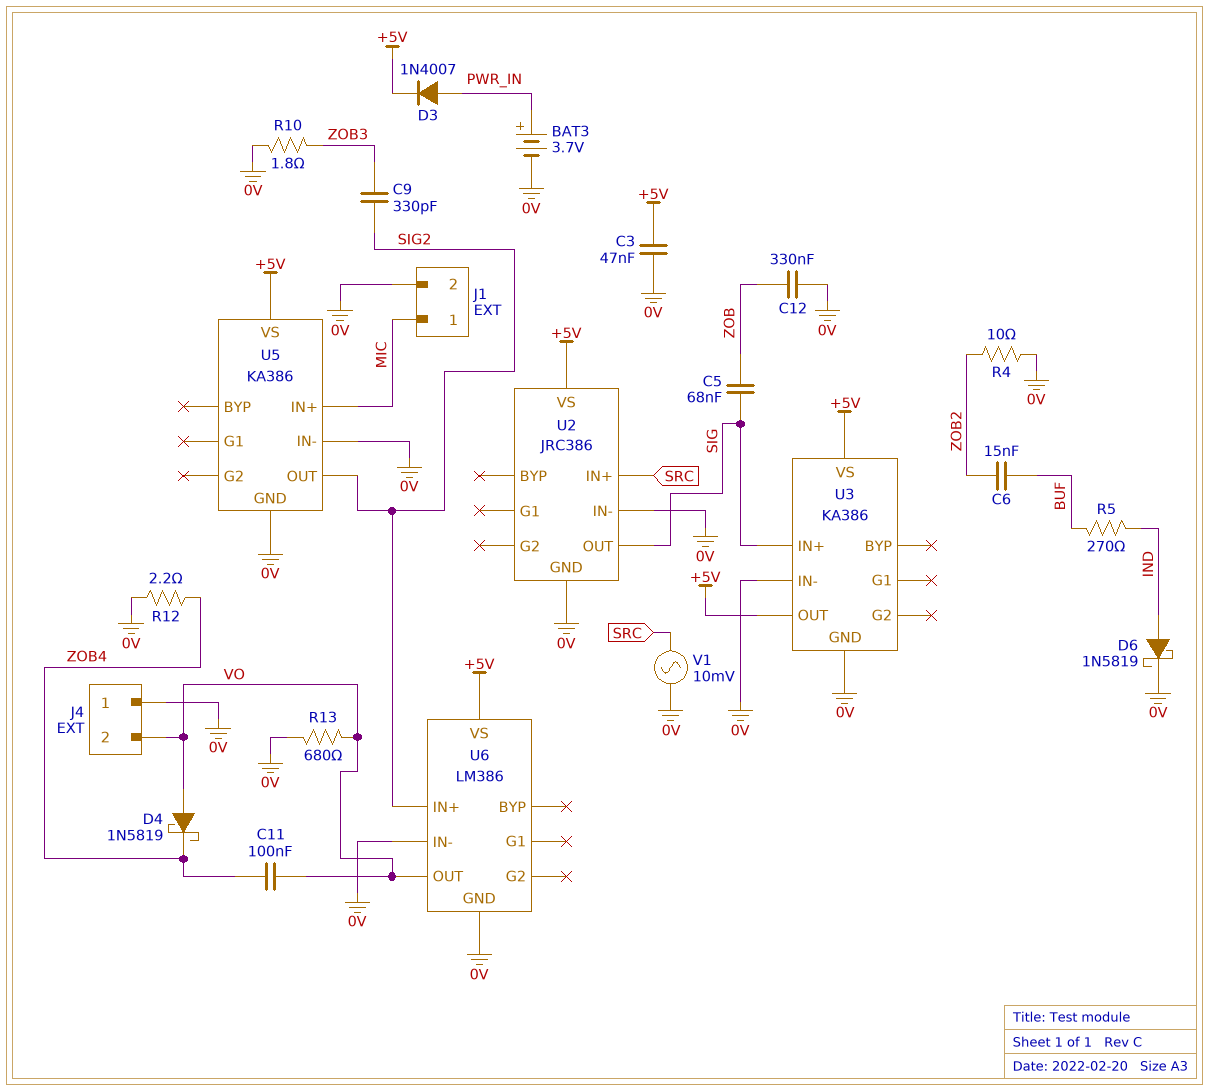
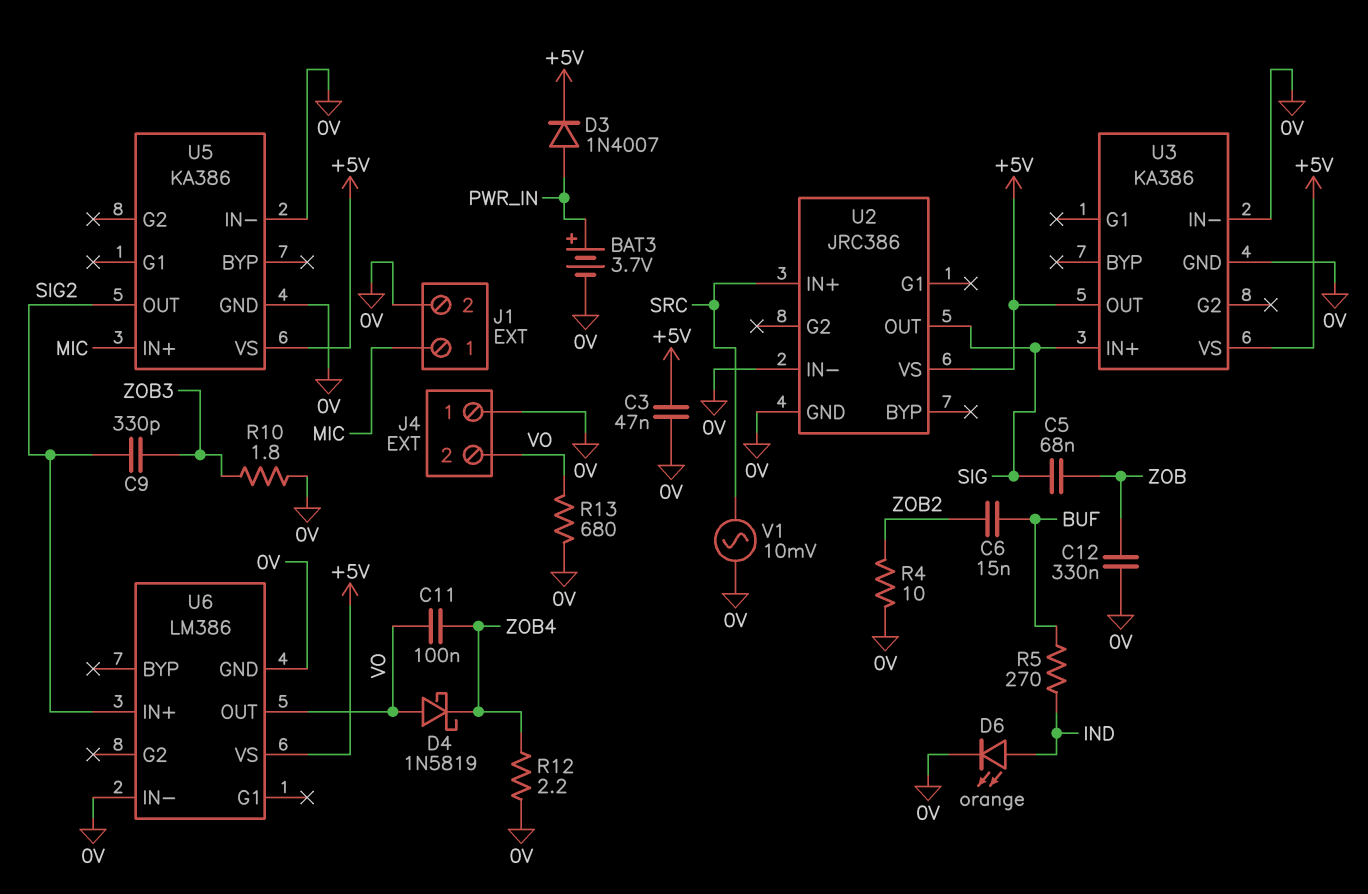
D6: schottky 1N5819 (A IND, K 0V) -> LED orange (A IND, K 0V)

